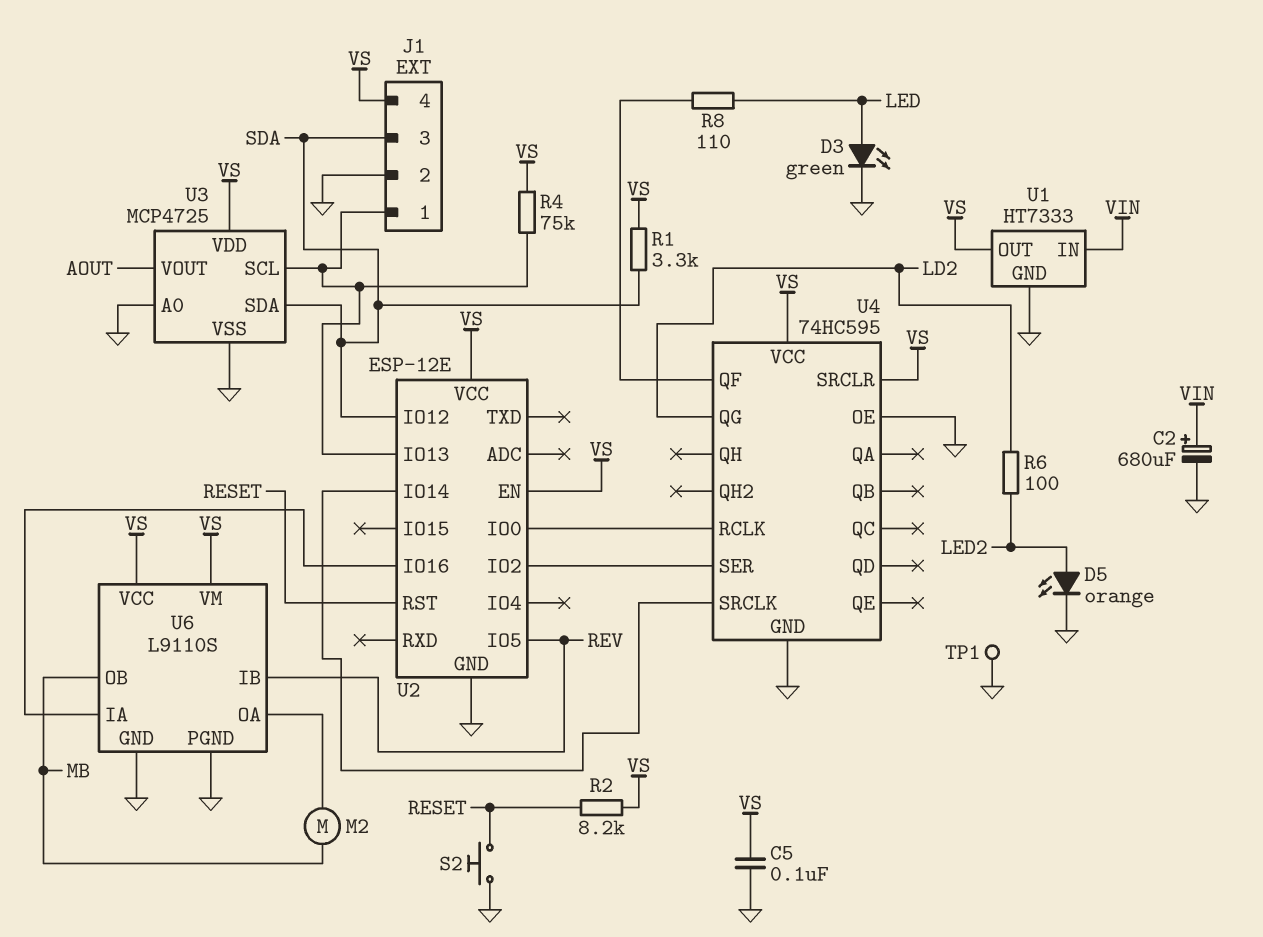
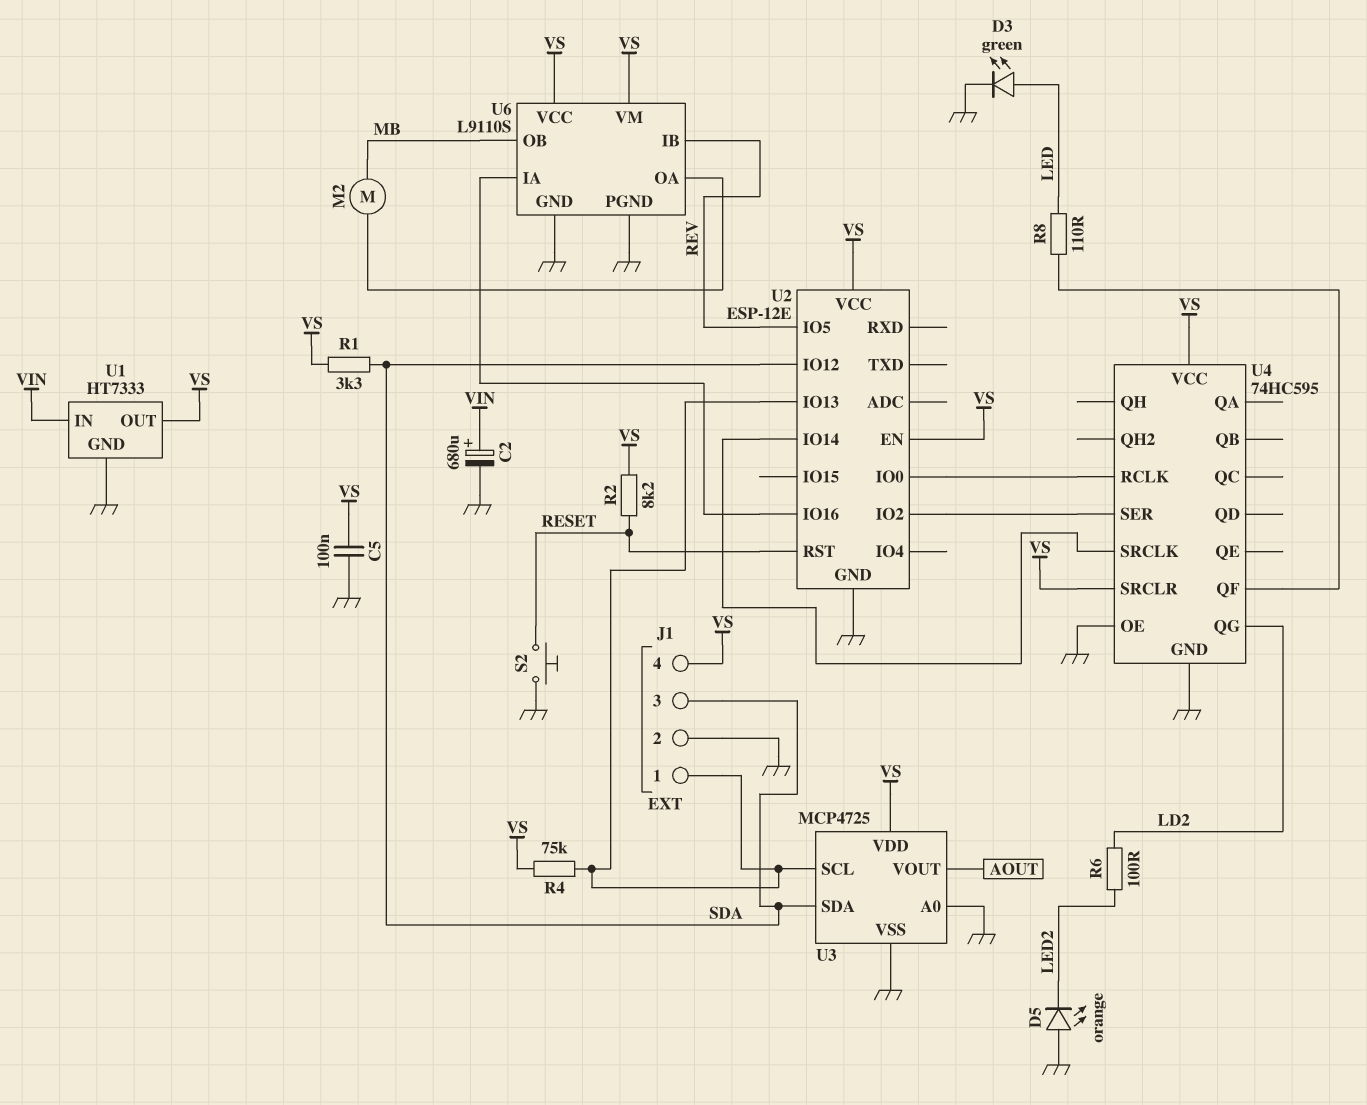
D5: LED orange (A LED2, K GND) -> LED orange (A GND, K LED2)
TP1: test point (GND) -> none

